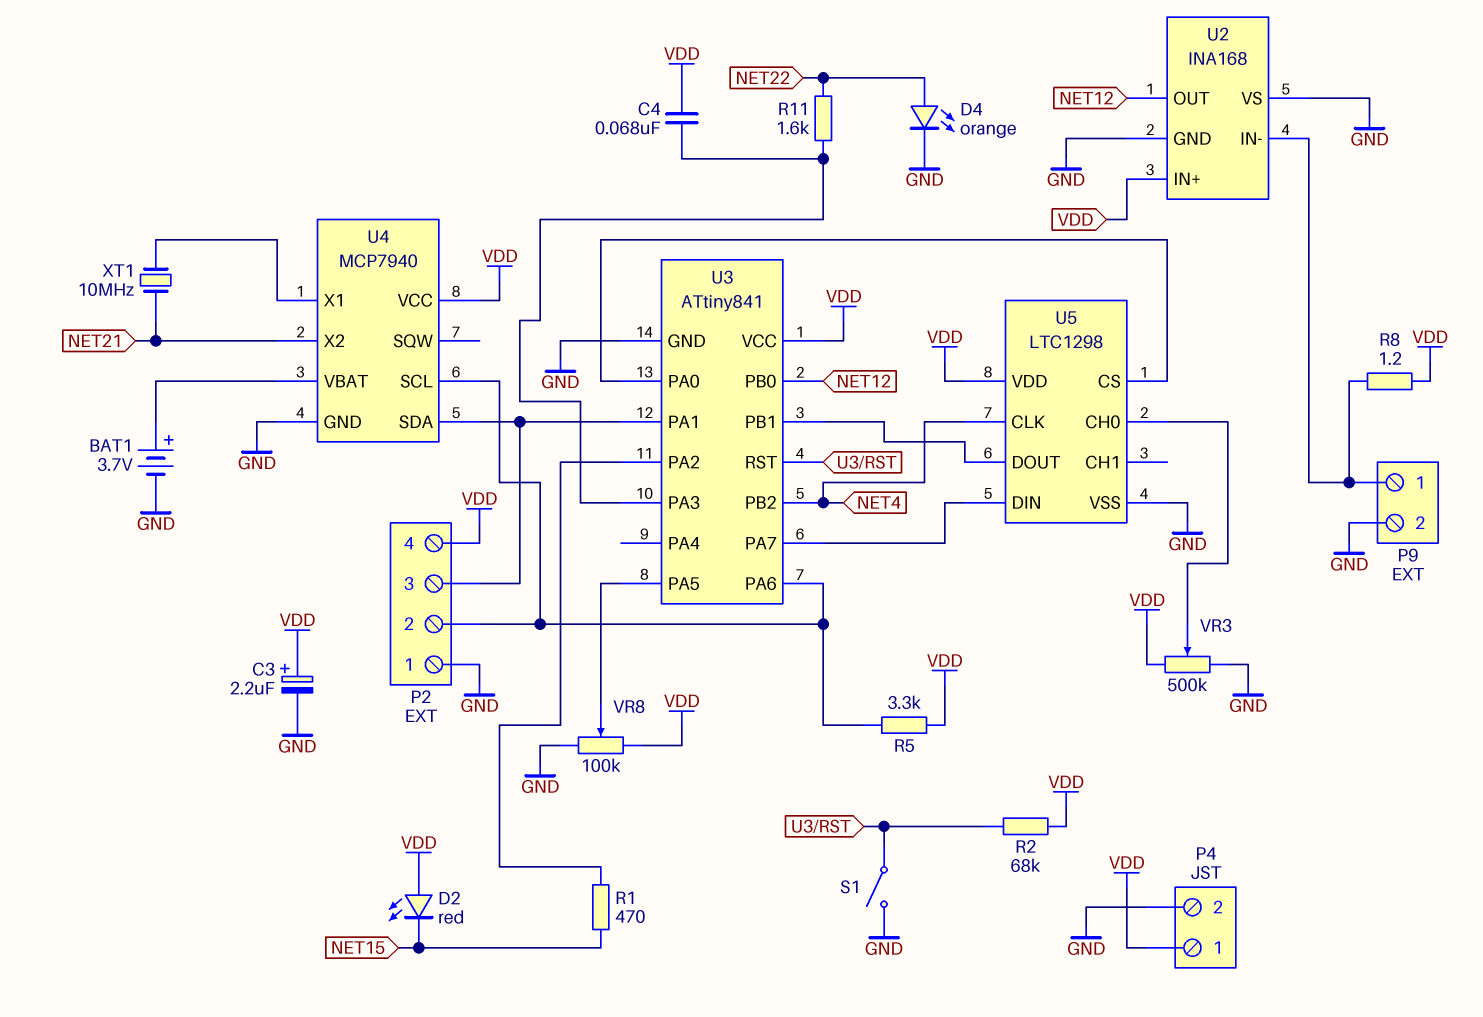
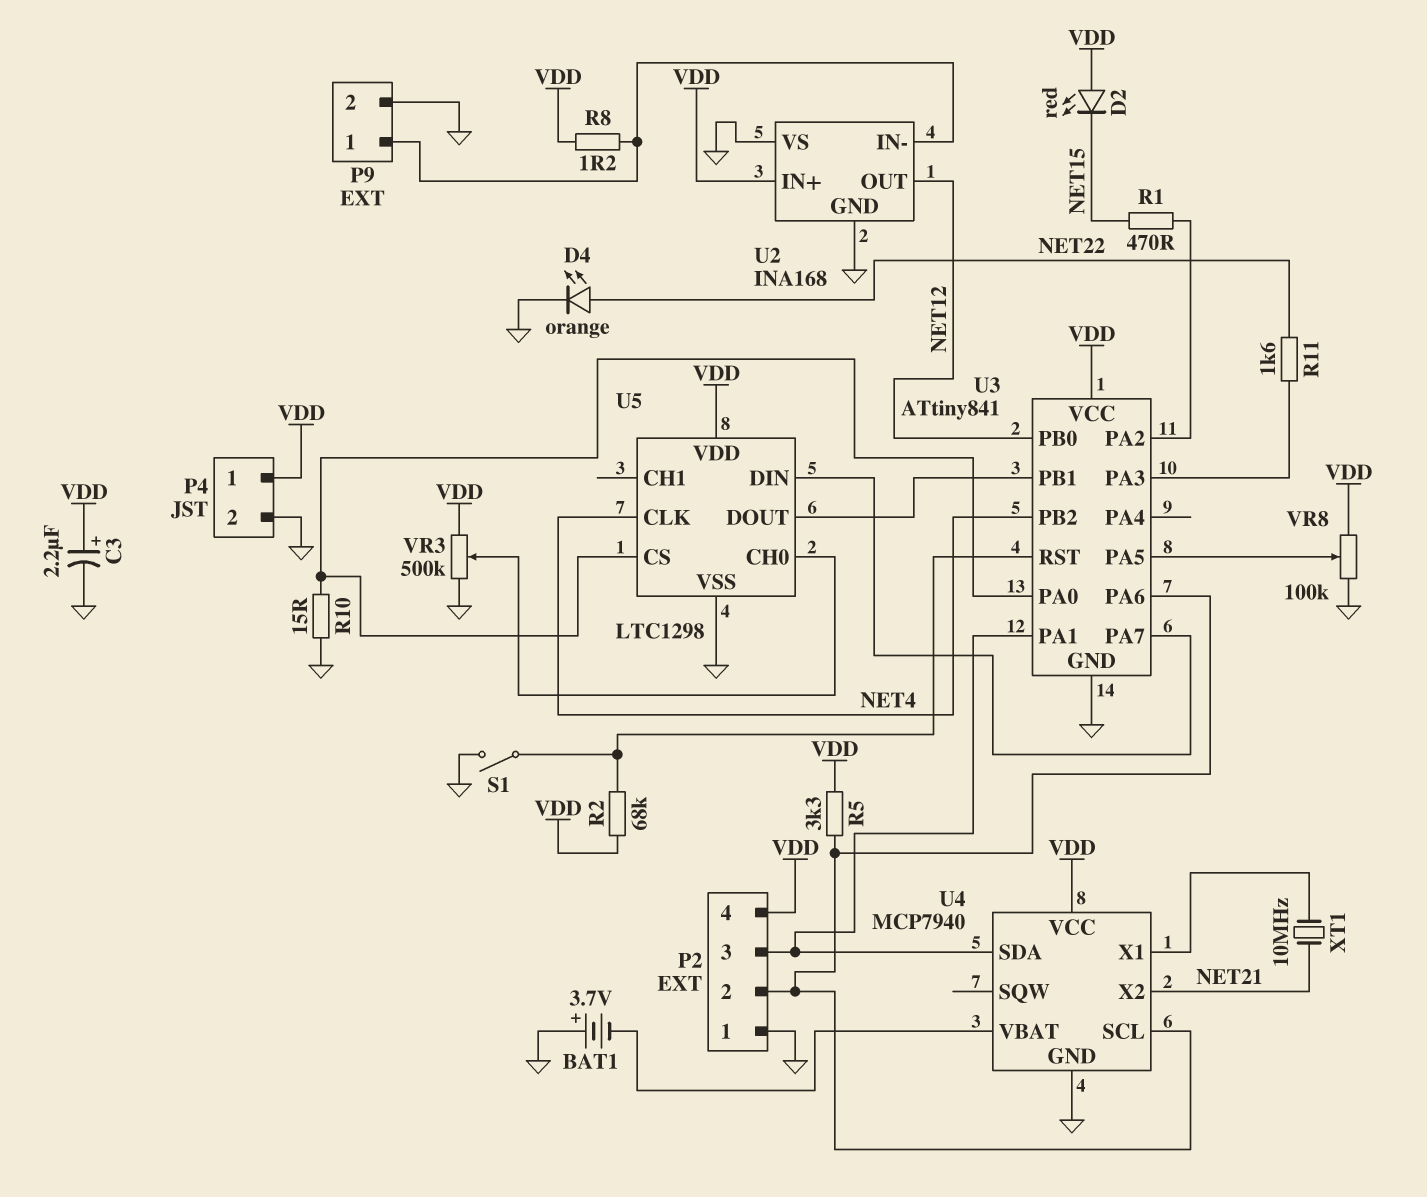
BAT1: 3.7V (plus U4/VBAT, minus GND) -> 3.7V (plus GND, minus U4/VBAT)
C4: 68nF (U3/PA3, VDD) -> none
R10: none -> 15 (GND, U3/PA0)

